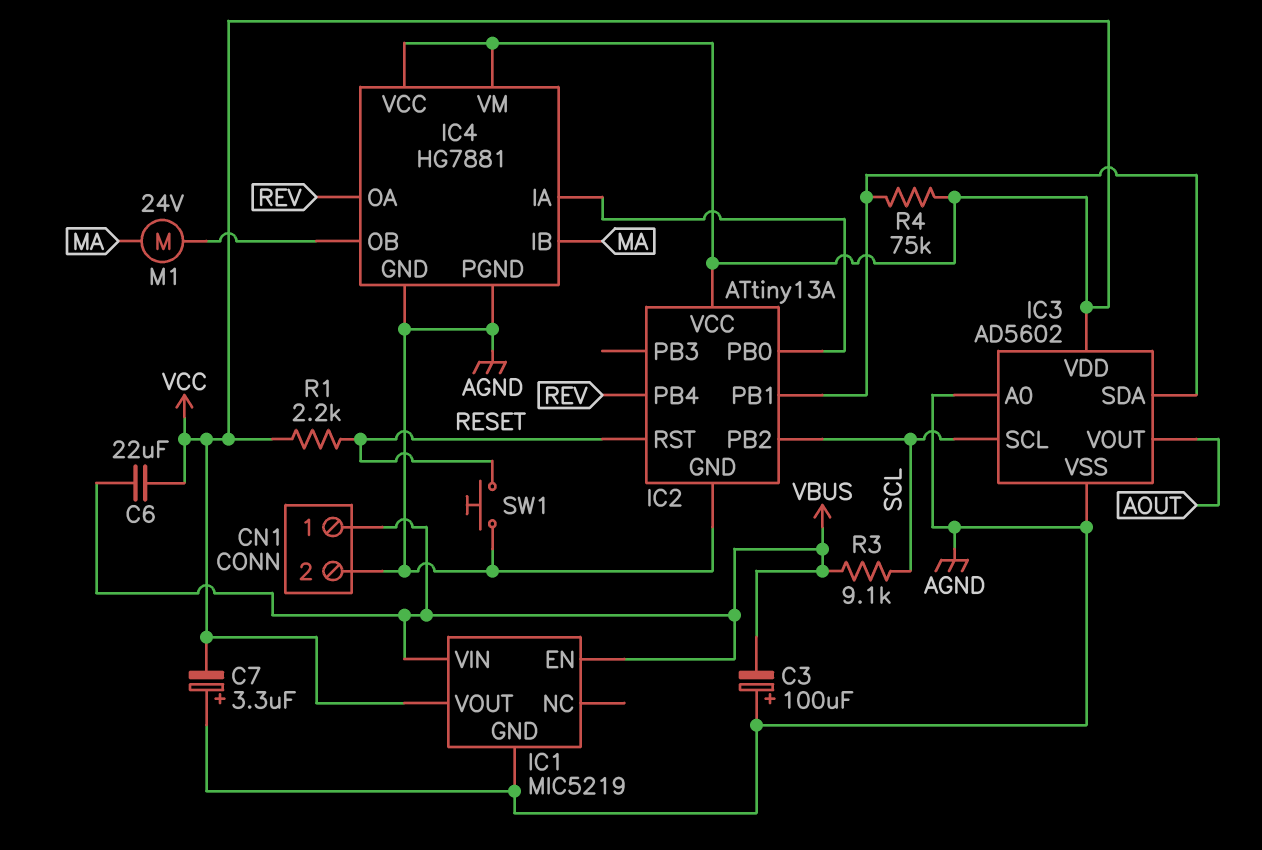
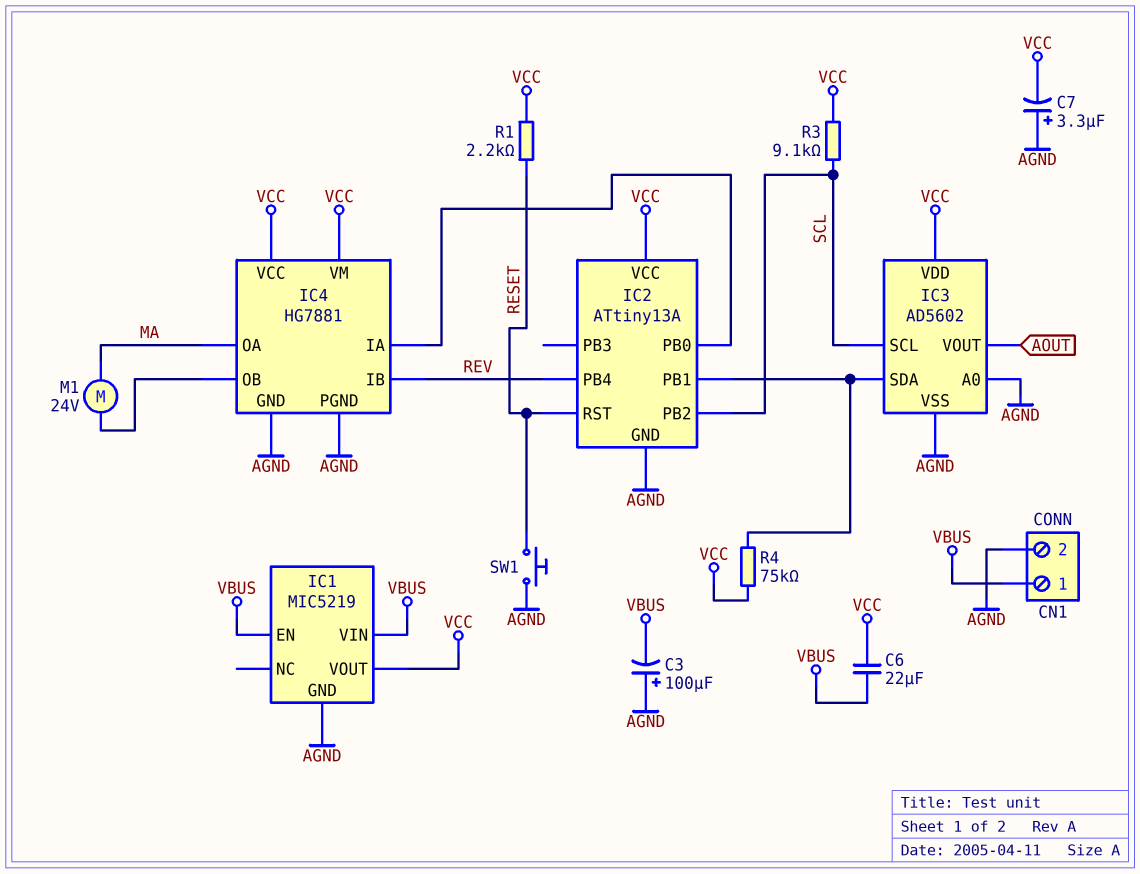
IC4 pin IB: MA -> REV
IC4 pin OA: REV -> MA
R3: 9.1k (SCL, VBUS) -> 9.1k (SCL, VCC)

